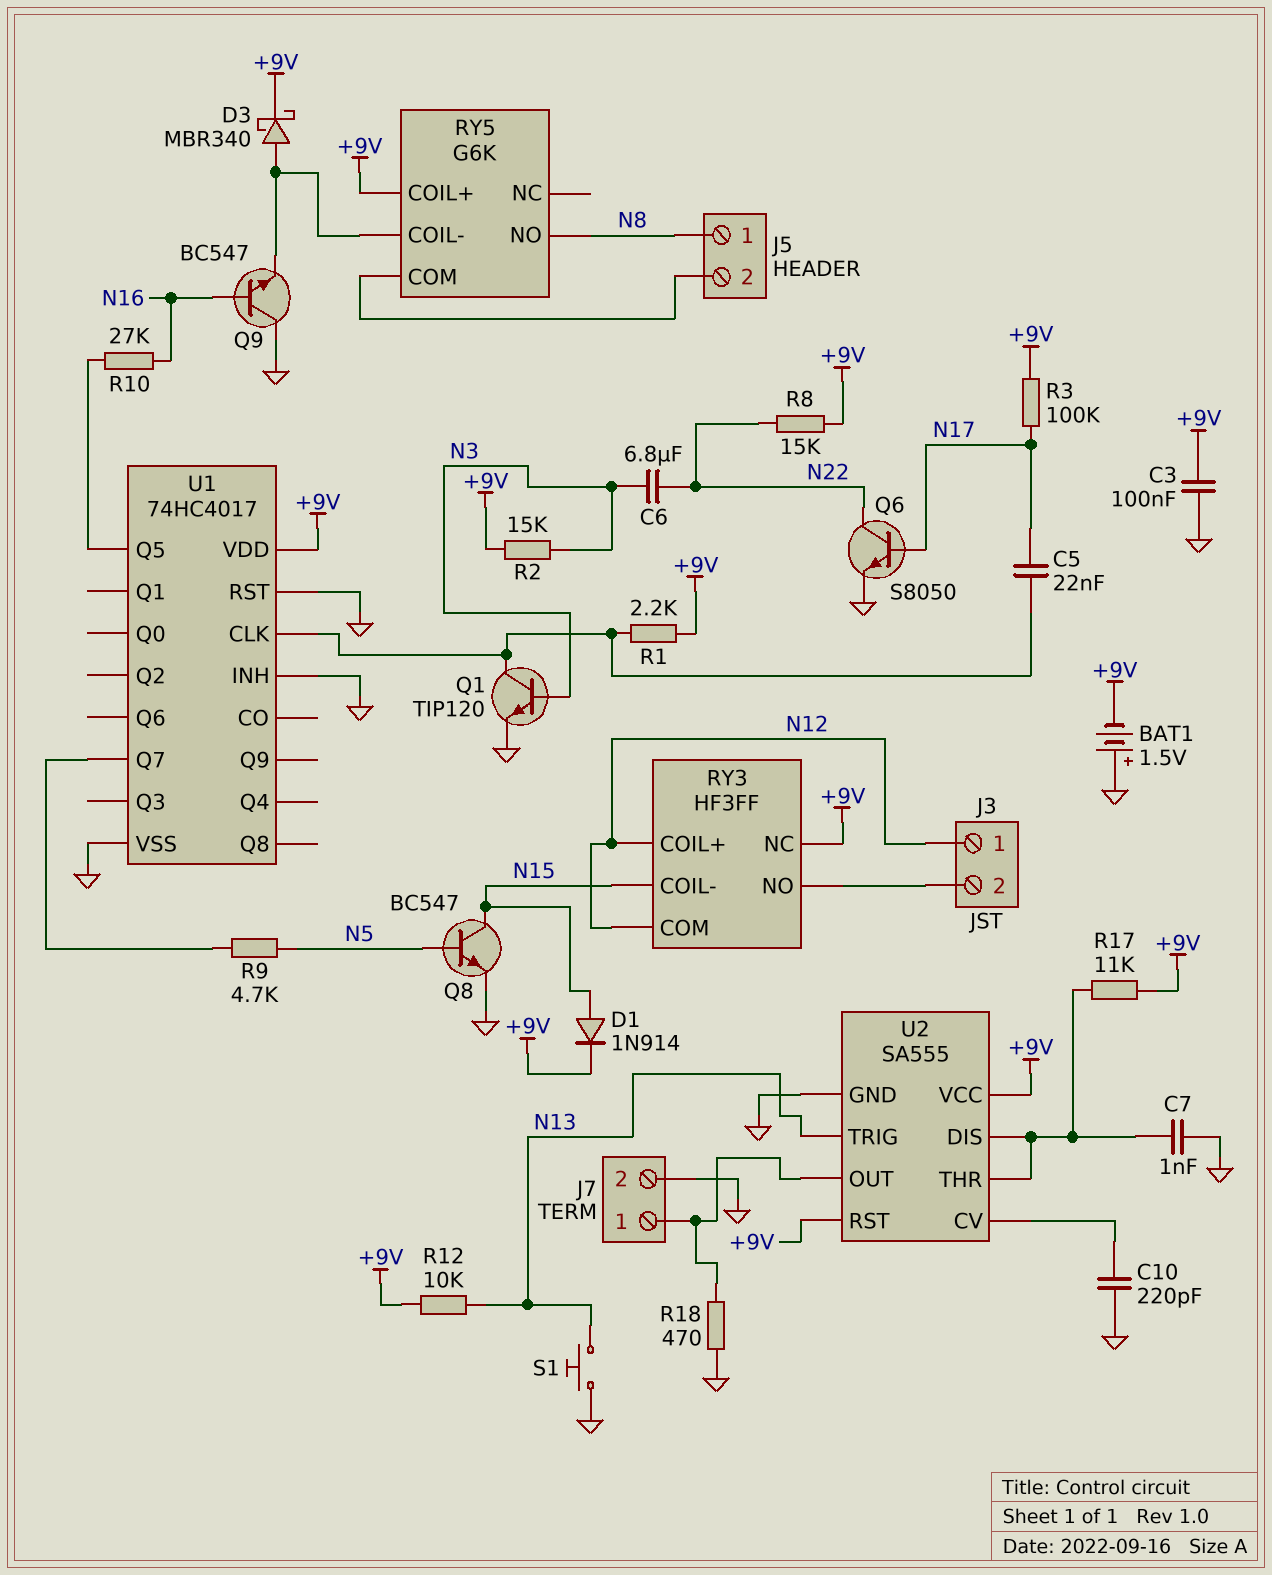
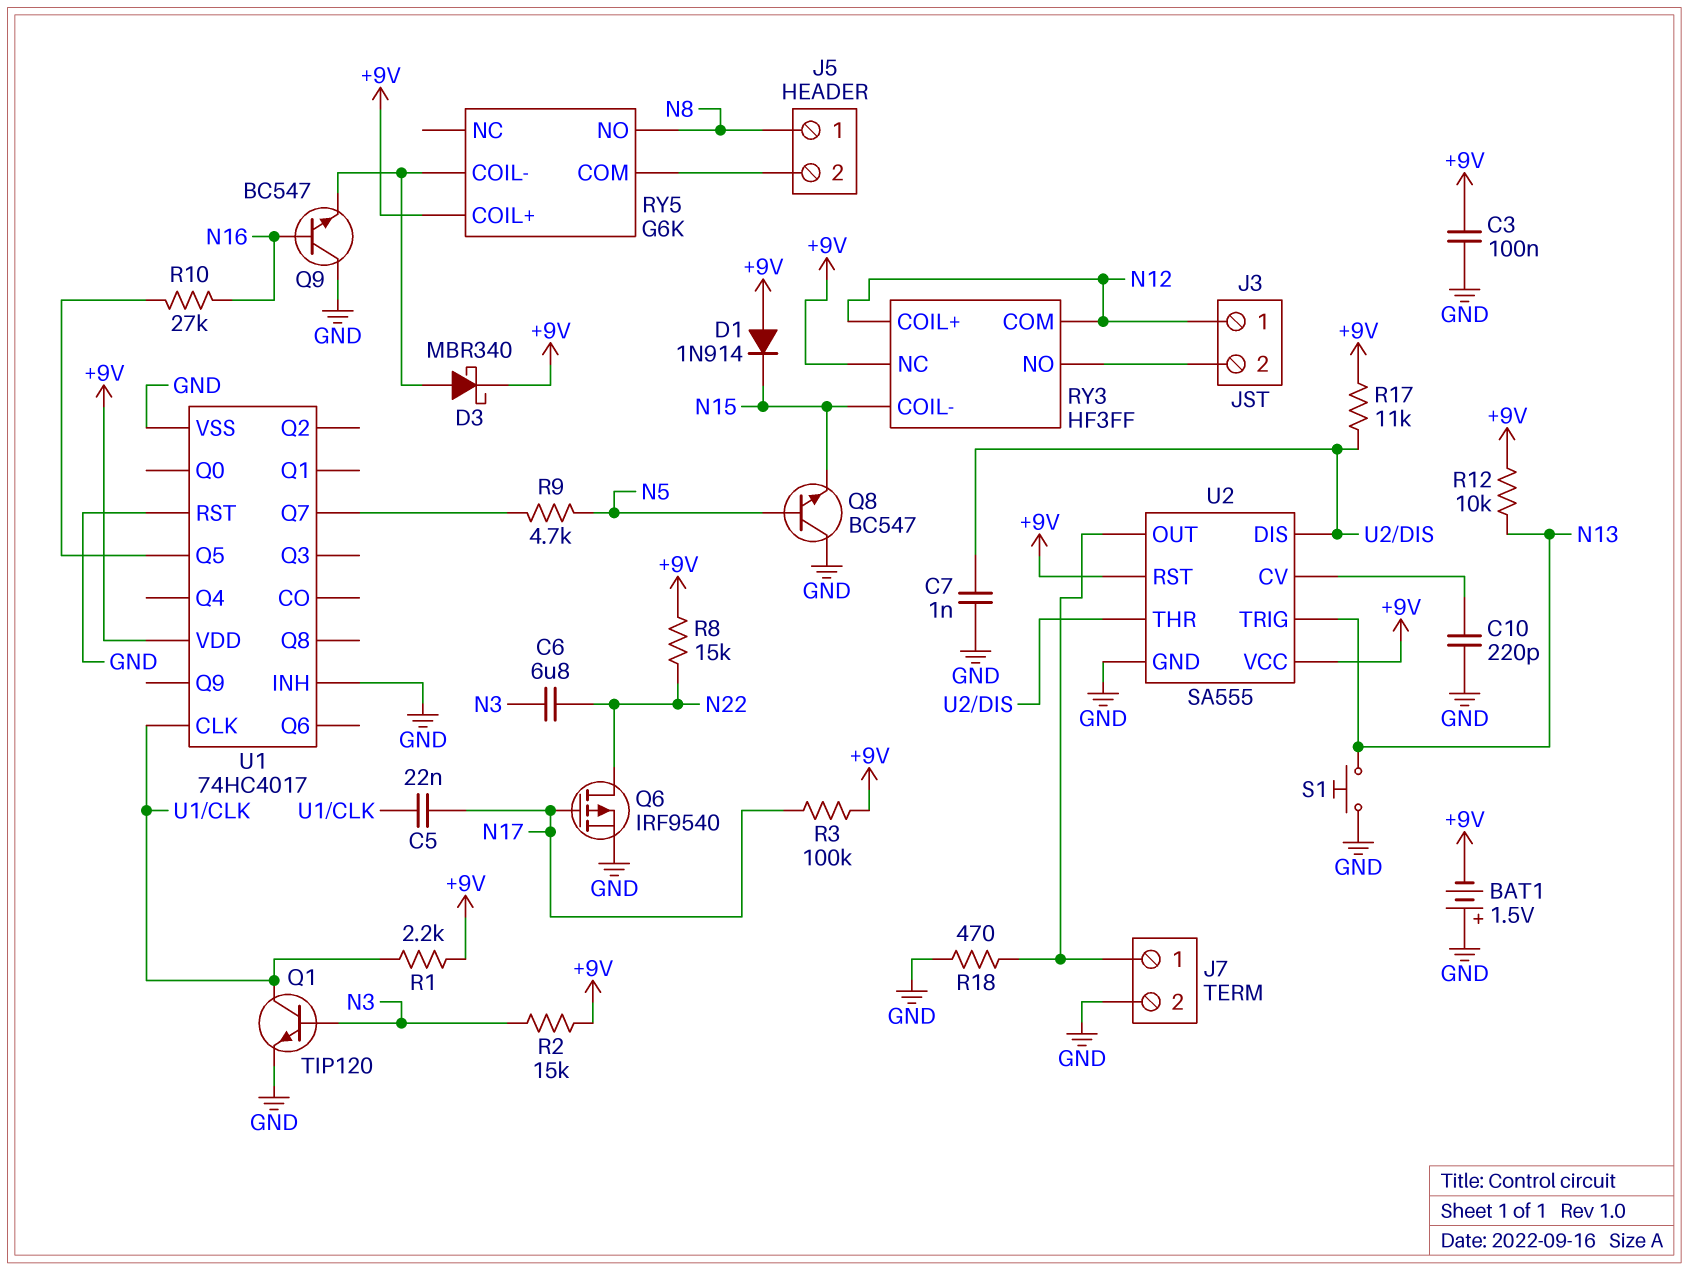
D1: diode 1N914 (A N15, K +9V) -> diode 1N914 (A +9V, K N15)
Q6: NPN S8050 (B N17, C N22, E GND) -> PMOS IRF9540 (G N17, D N22, S GND)
Q8: NPN BC547 (B N5, C N15, E GND) -> NPN BC547 (B N5, C GND, E N15)

